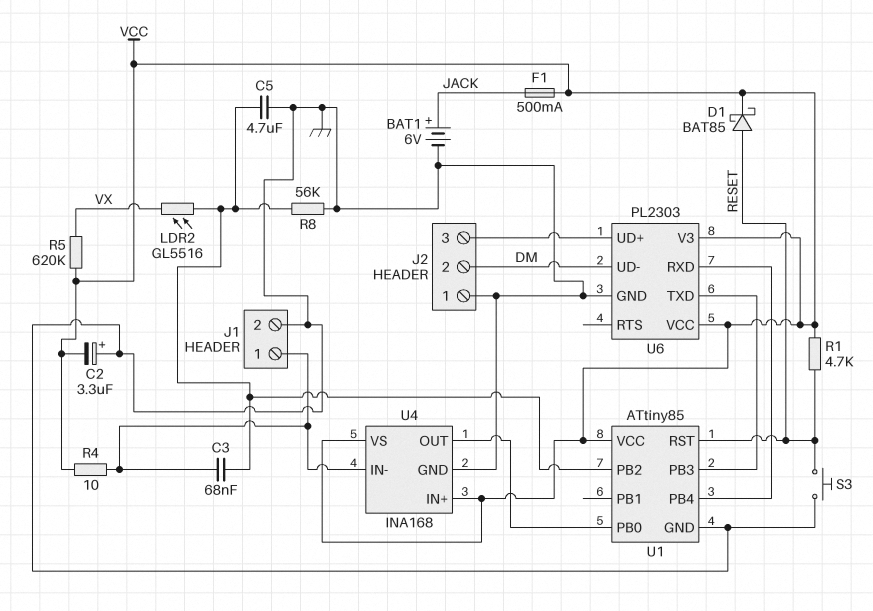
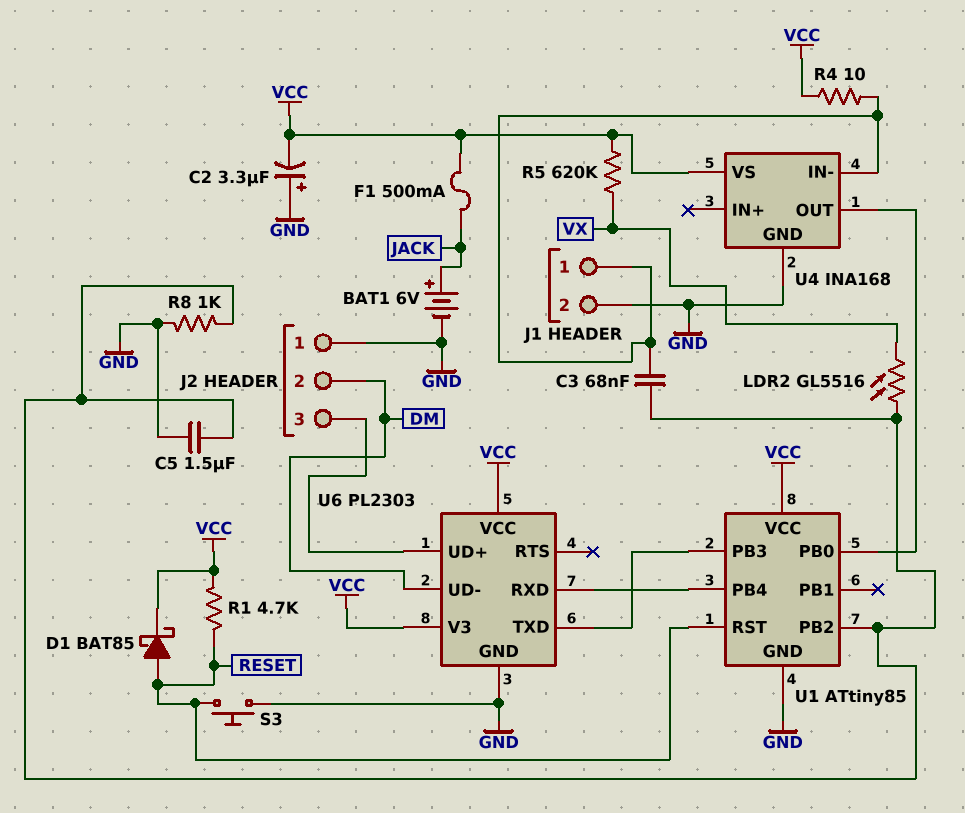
C5: 4.7uF (GND, U1/PB2) -> 1.5uF (GND, U1/PB2)
R8: 56k (GND, U1/PB2) -> 1k (GND, U1/PB2)
U4 pin IN+: VCC -> none

